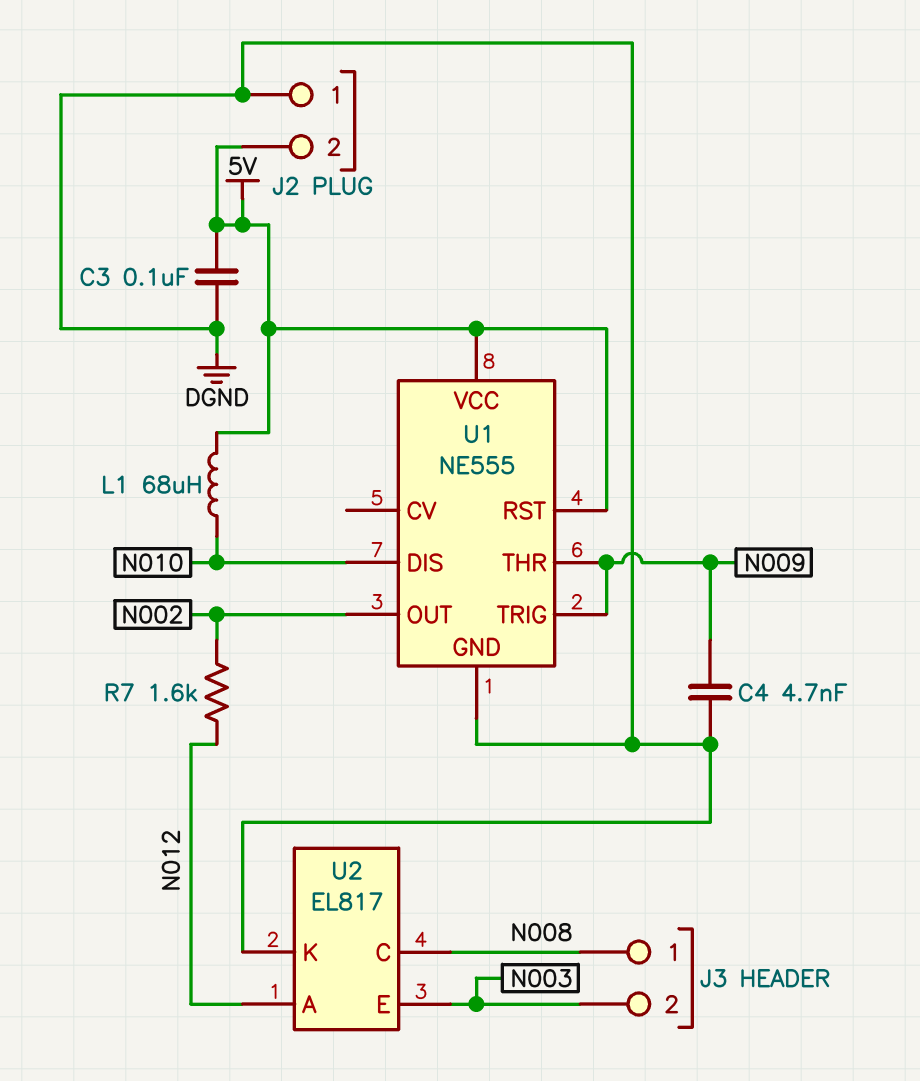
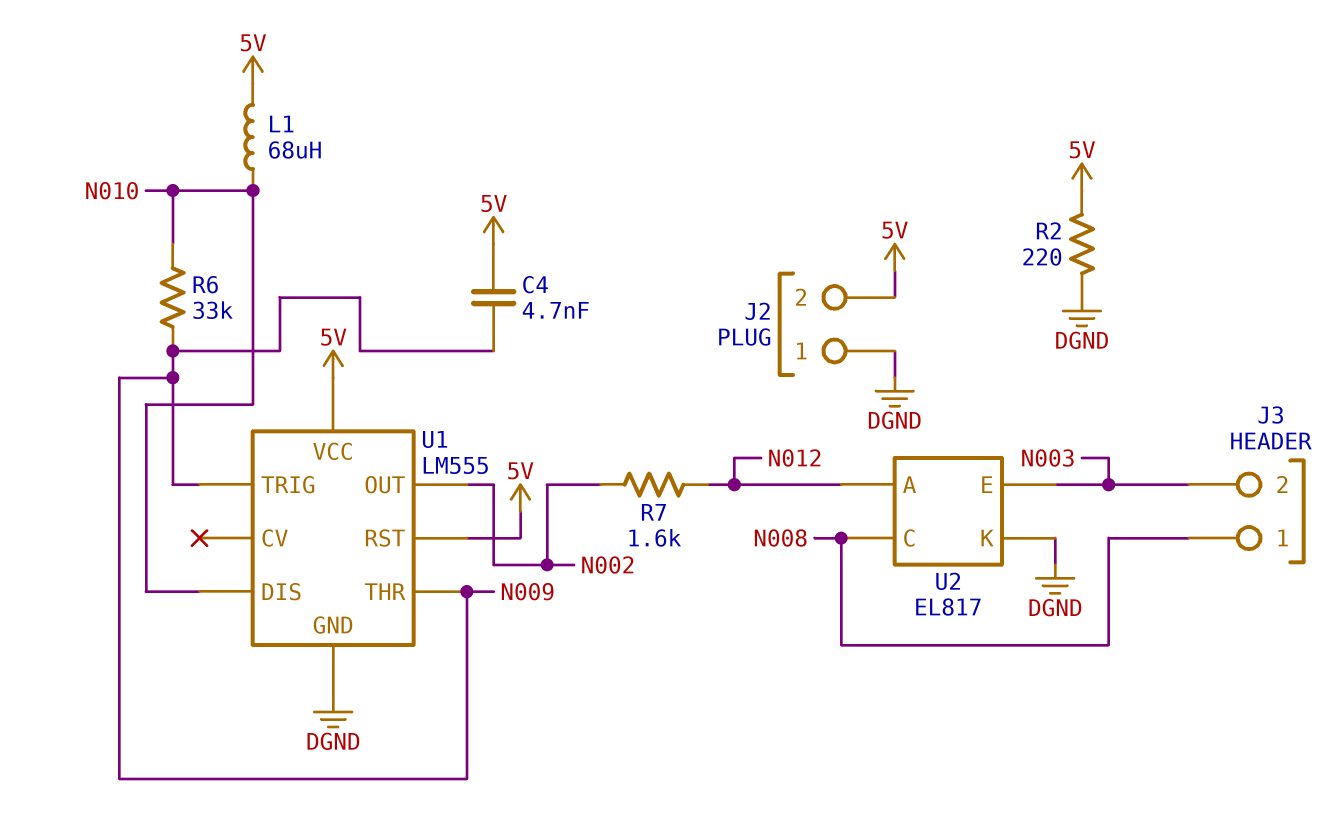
C3: 100nF (5V, DGND) -> none
C4: 4.7nF (DGND, N009) -> 4.7nF (5V, N009)
R2: none -> 220 (5V, DGND)
R6: none -> 33k (N009, N010)
U1: NE555 -> LM555

